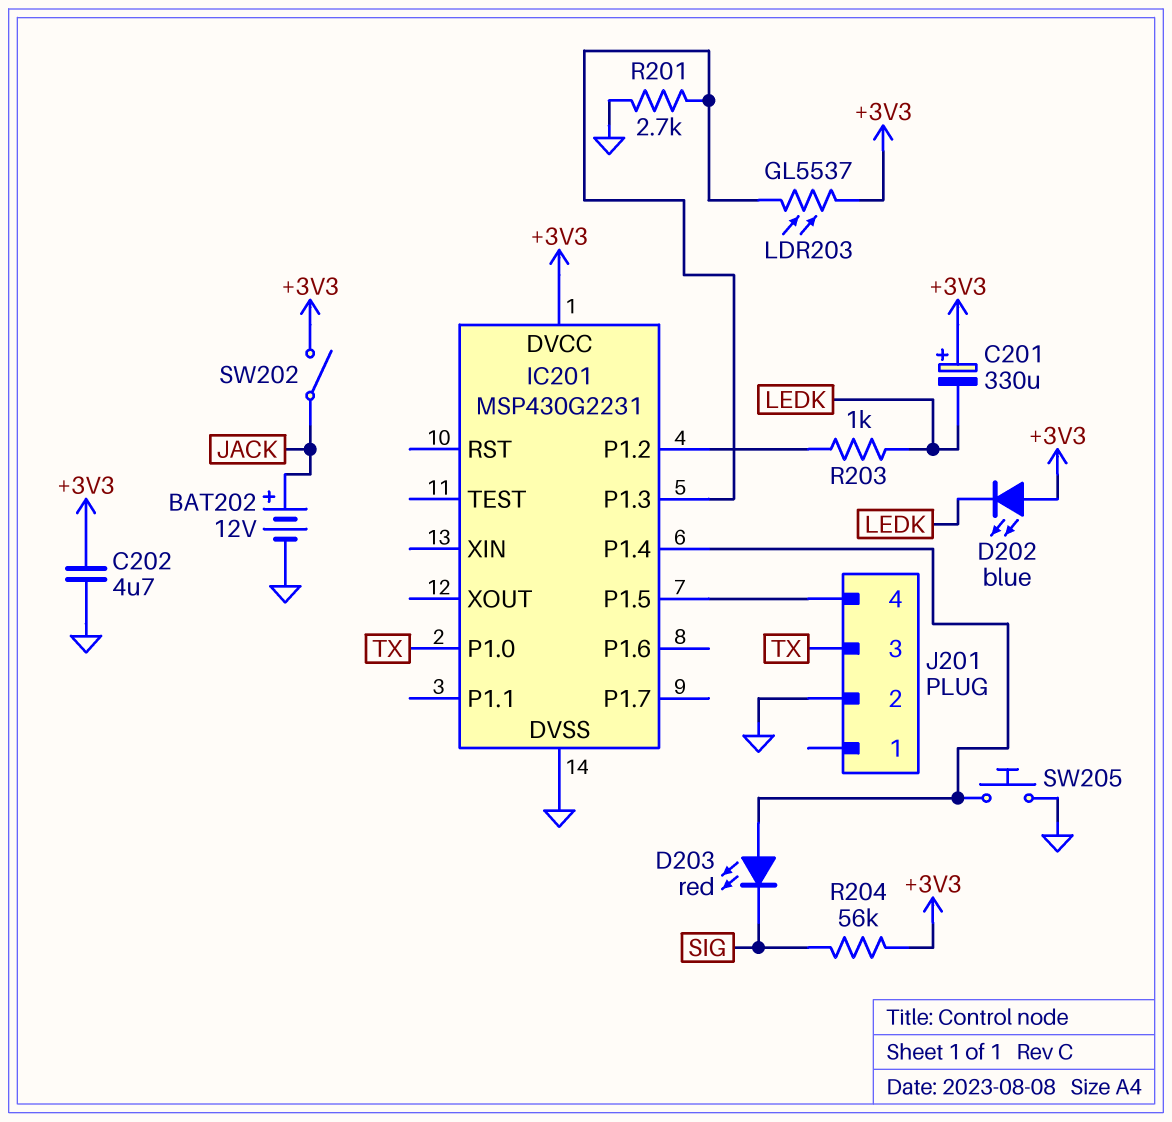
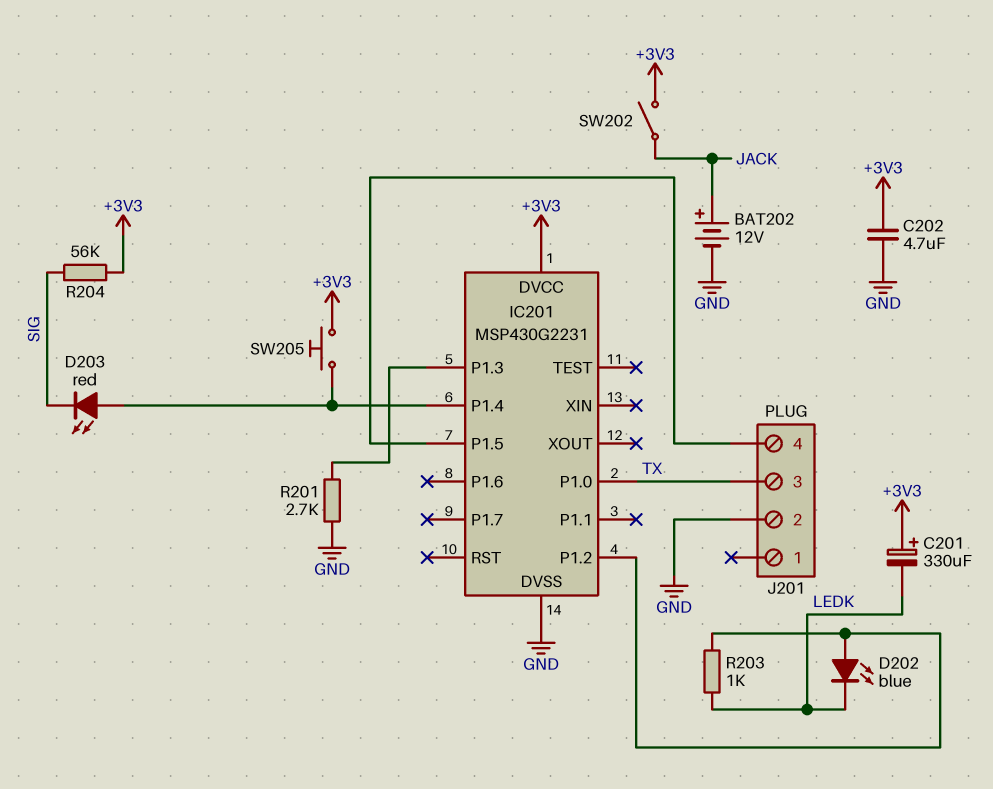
D202: LED blue (A +3V3, K LEDK) -> LED blue (A IC201/P1.2, K LEDK)
LDR203: GL5537 (+3V3, IC201/P1.3) -> none
SW205: button (GND, IC201/P1.4) -> button (+3V3, IC201/P1.4)

